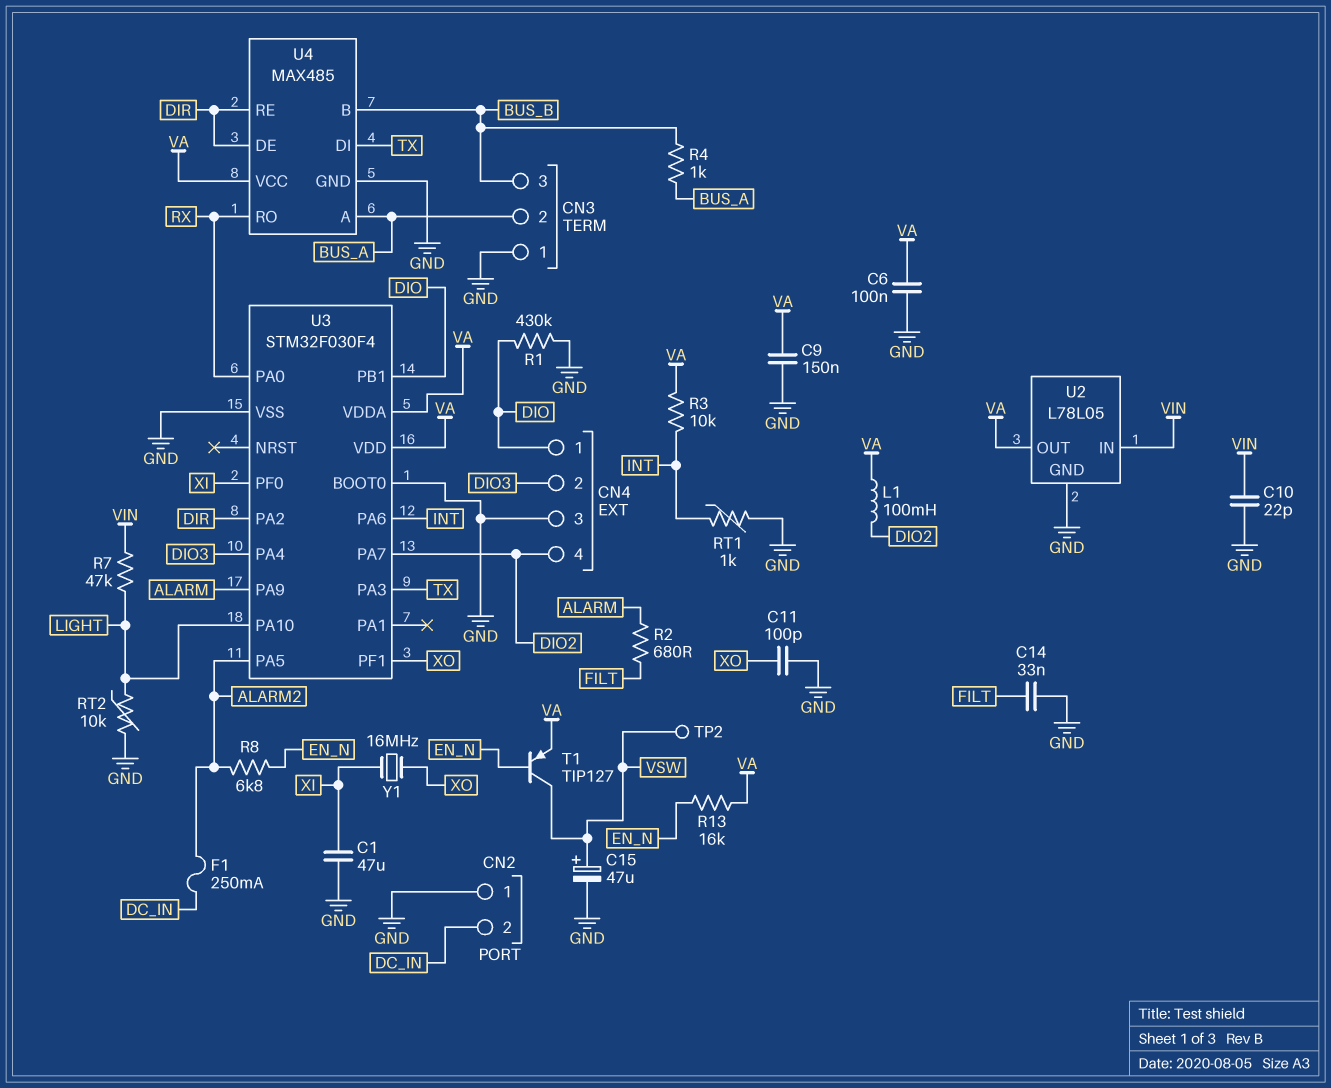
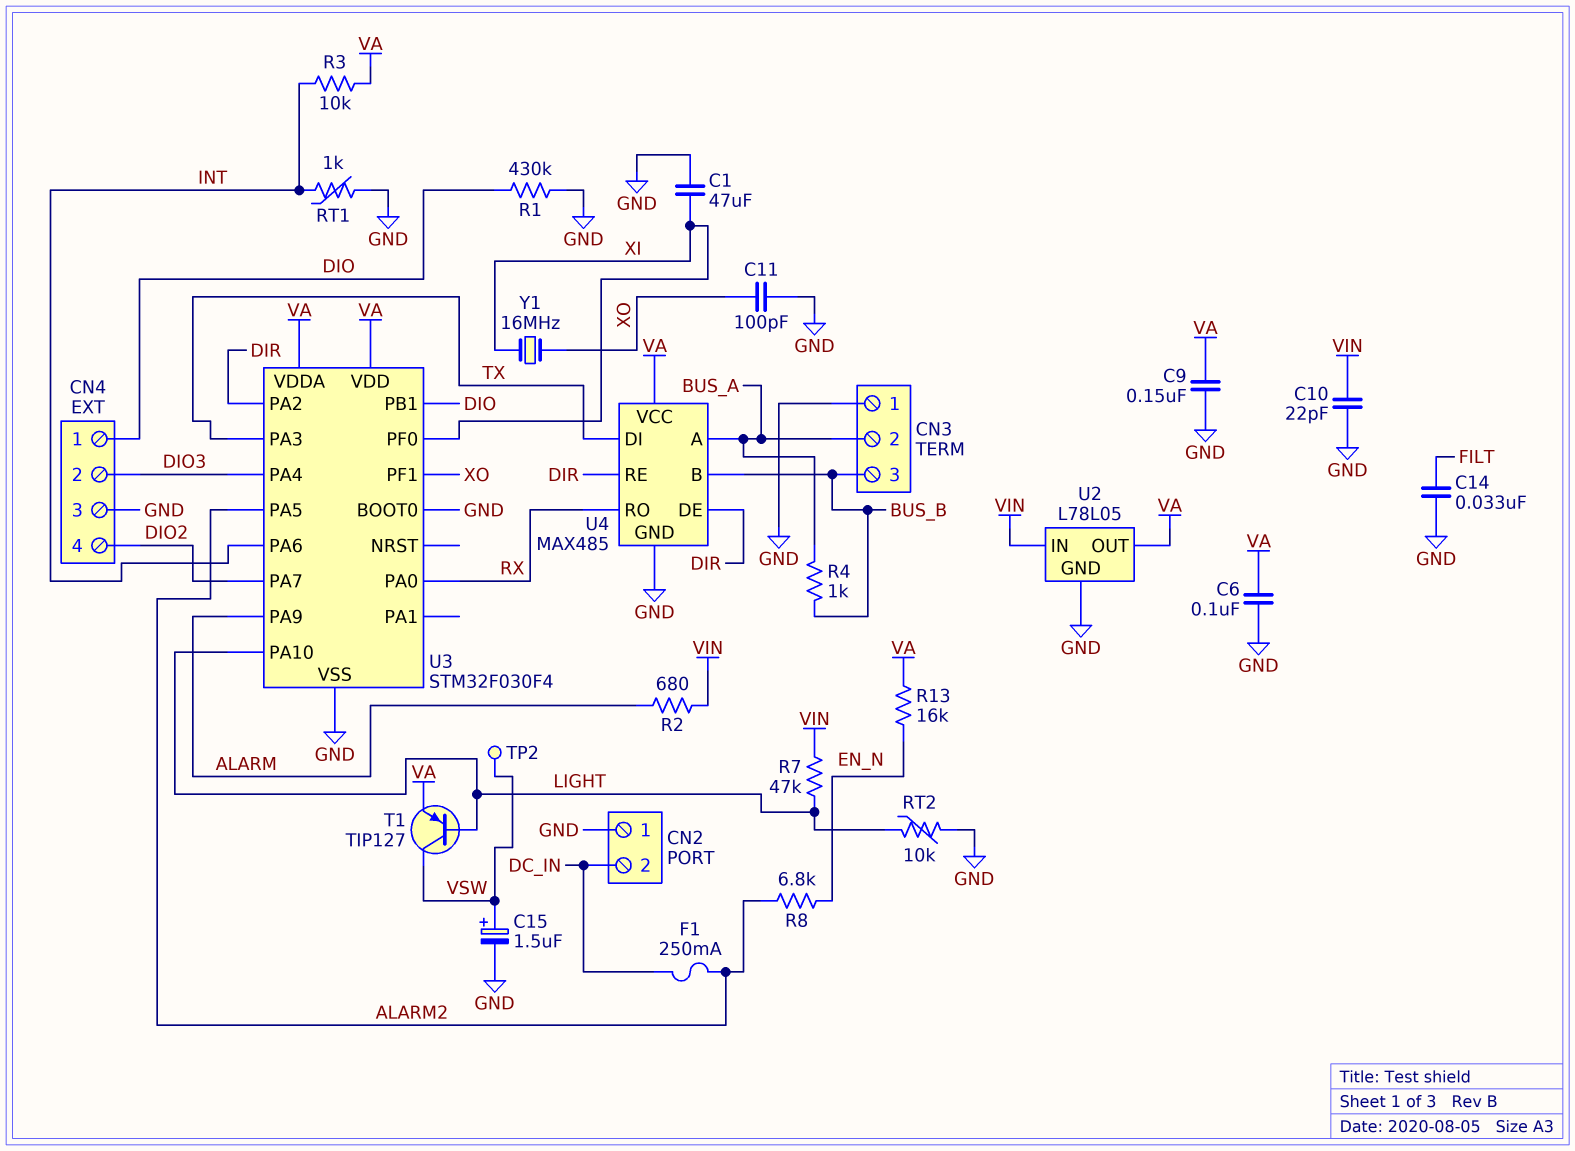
C15: 47uF (plus VSW, minus GND) -> 1.5uF (plus VSW, minus GND)
L1: 100mH (DIO2, VA) -> none
R2: 680 (ALARM, FILT) -> 680 (ALARM, VIN)
T1: PNP TIP127 (B EN_N, C VSW, E VA) -> PNP TIP127 (B LIGHT, C VSW, E VA)

